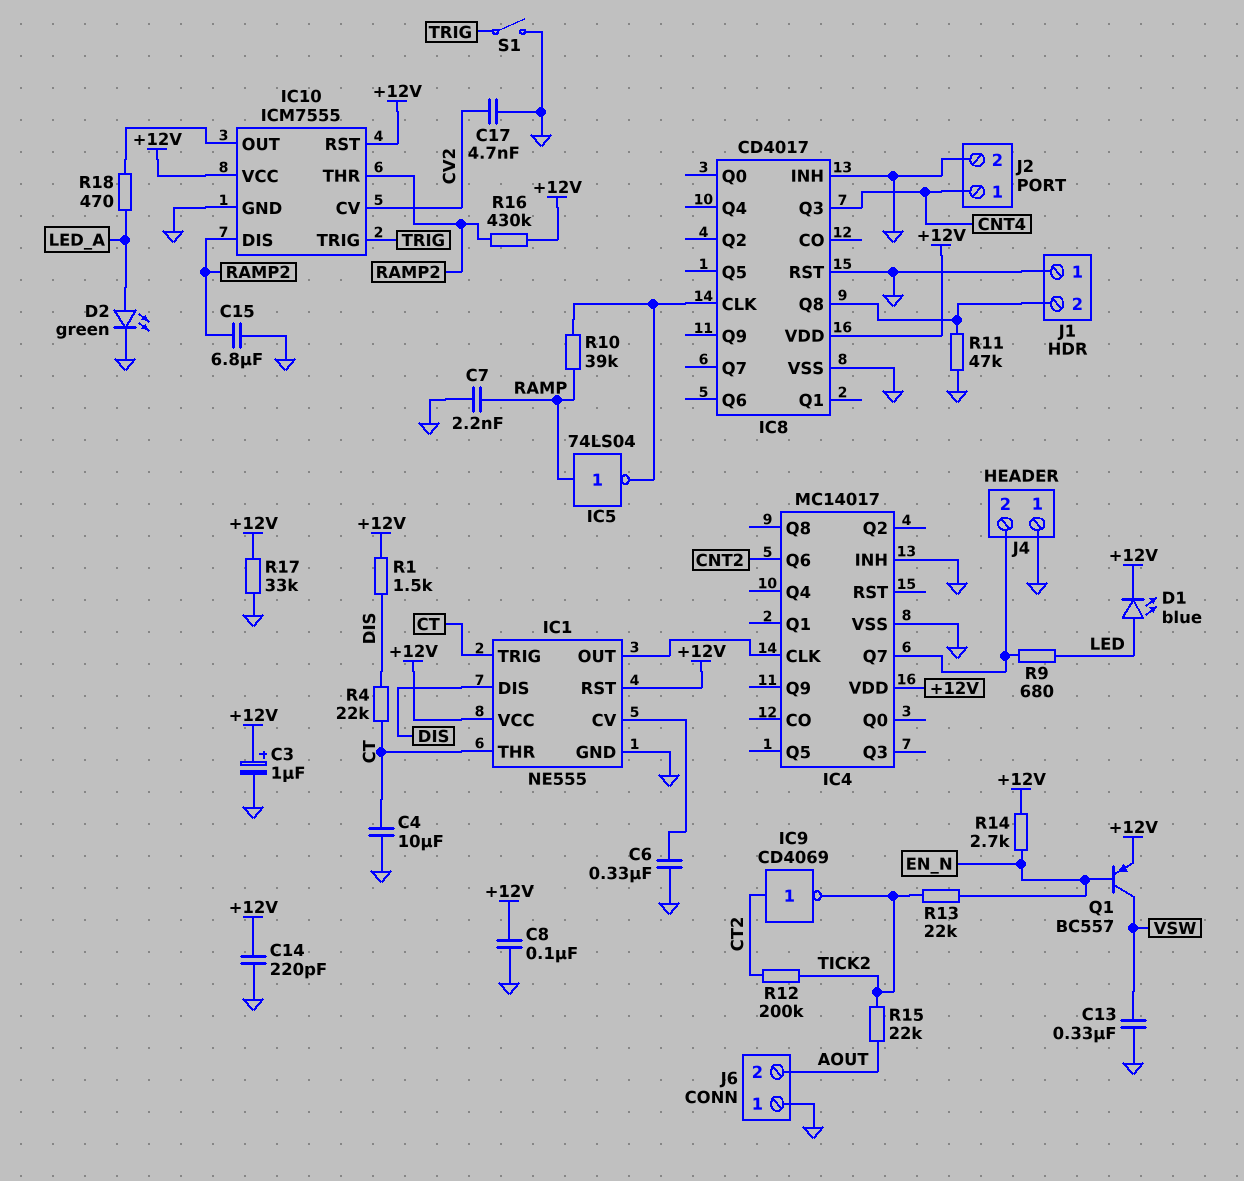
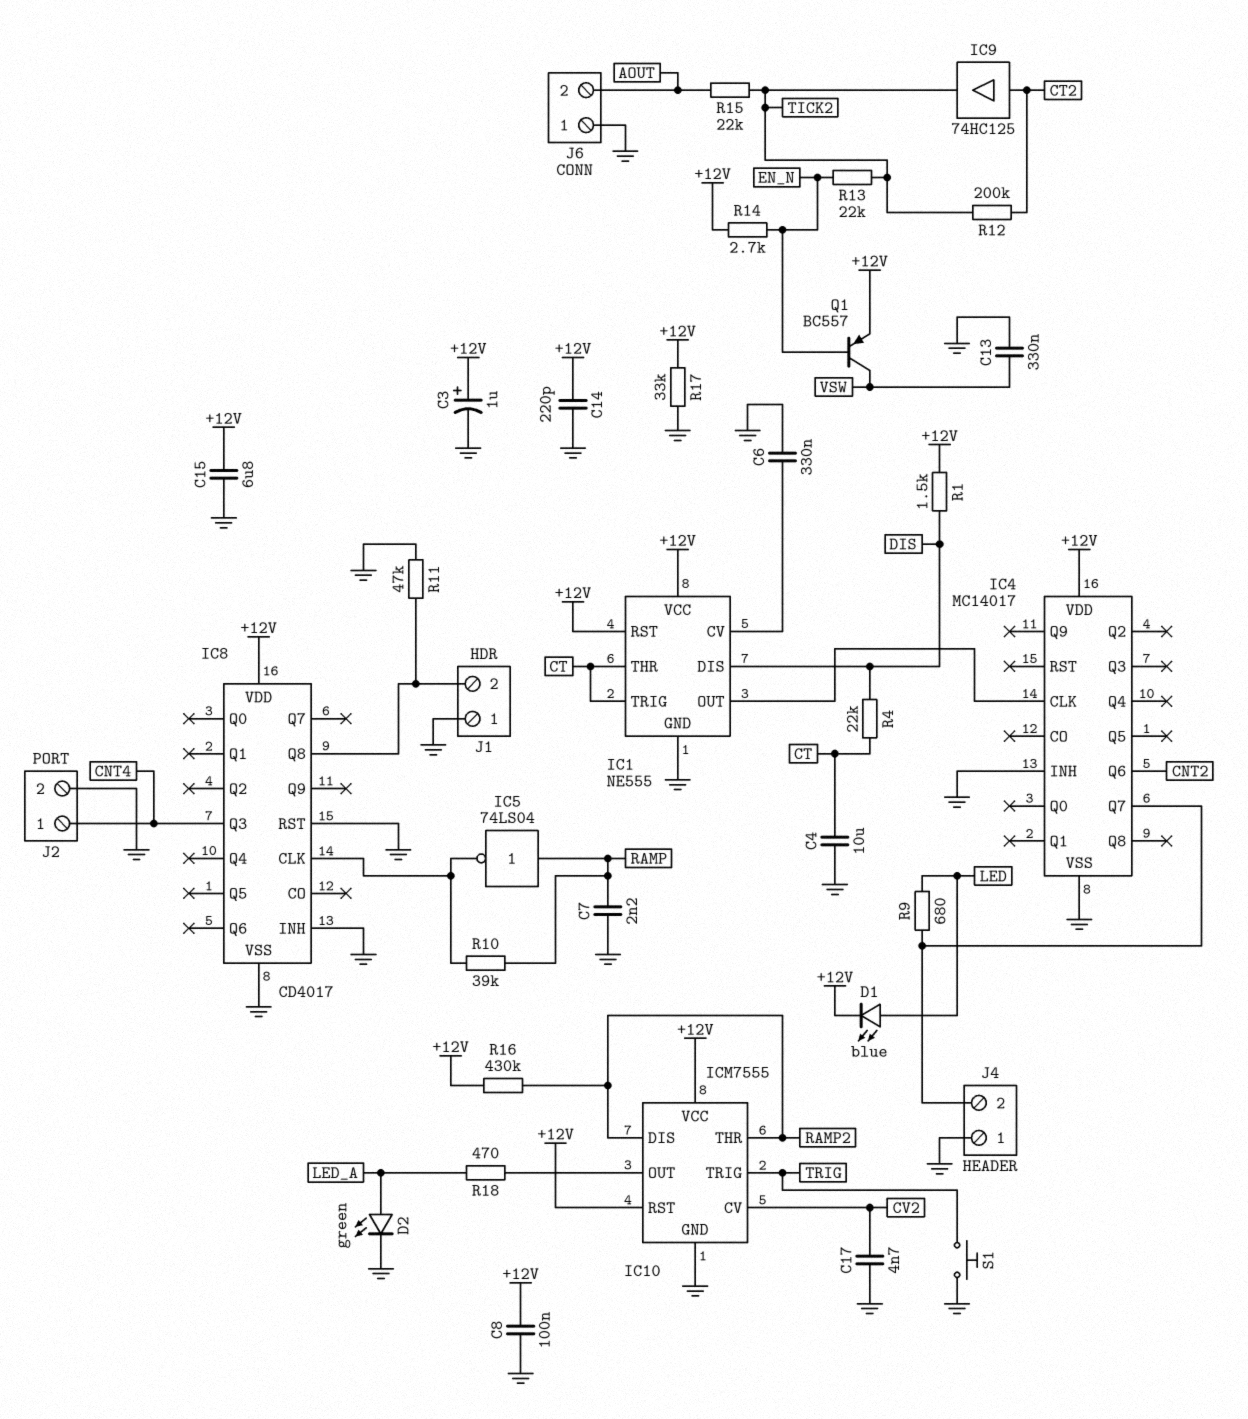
C15: 6.8uF (GND, RAMP2) -> 6.8uF (+12V, GND)
IC9: NOT CD4069 (in CT2, out TICK2) -> buffer 74HC125 (in CT2, out TICK2)
S1: switch (GND, TRIG) -> button (GND, TRIG)

